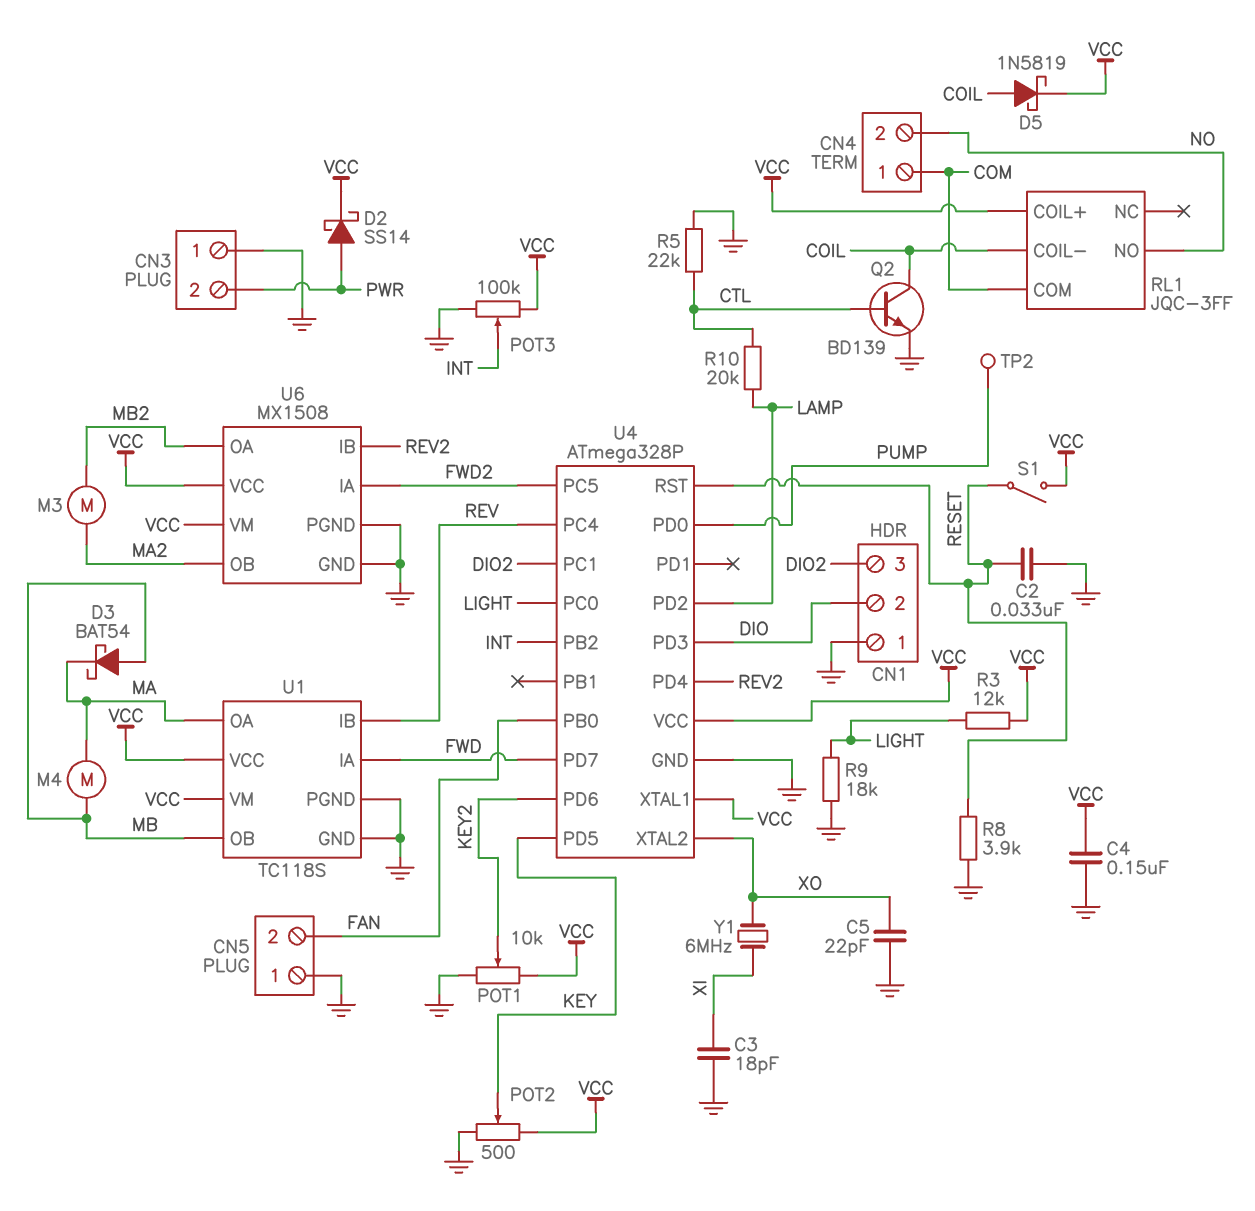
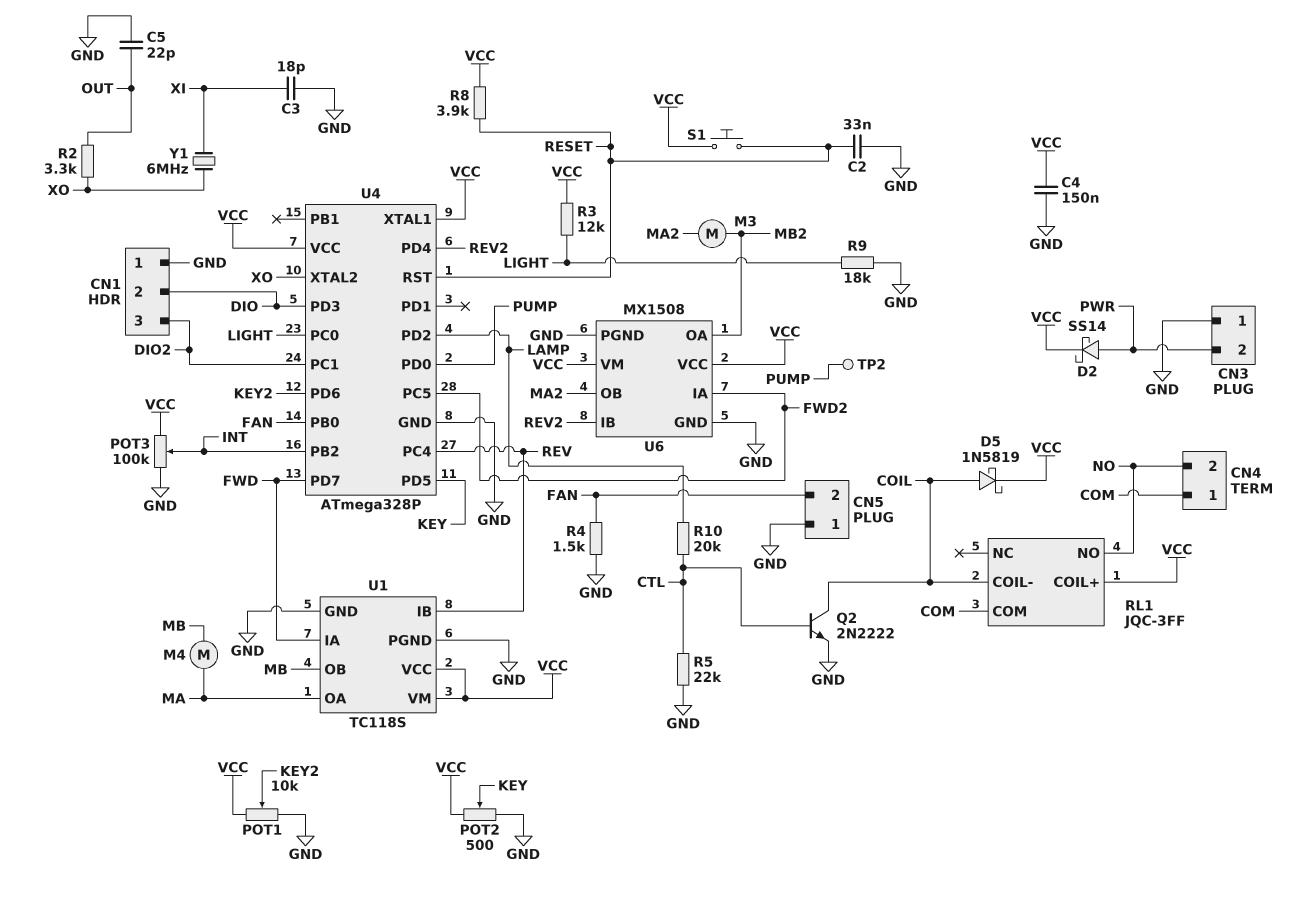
C5: 22pF (GND, XO) -> 22pF (GND, OUT)
D3: schottky BAT54 (A MB, K MA) -> none
Q2: NPN BD139 (B CTL, C COIL, E GND) -> NPN 2N2222 (B CTL, C COIL, E GND)
R2: none -> 3.3k (OUT, XO)
R4: none -> 1.5k (FAN, GND)
R8: 3.9k (GND, RESET) -> 3.9k (RESET, VCC)
S1: switch (RESET, VCC) -> button (RESET, VCC)

